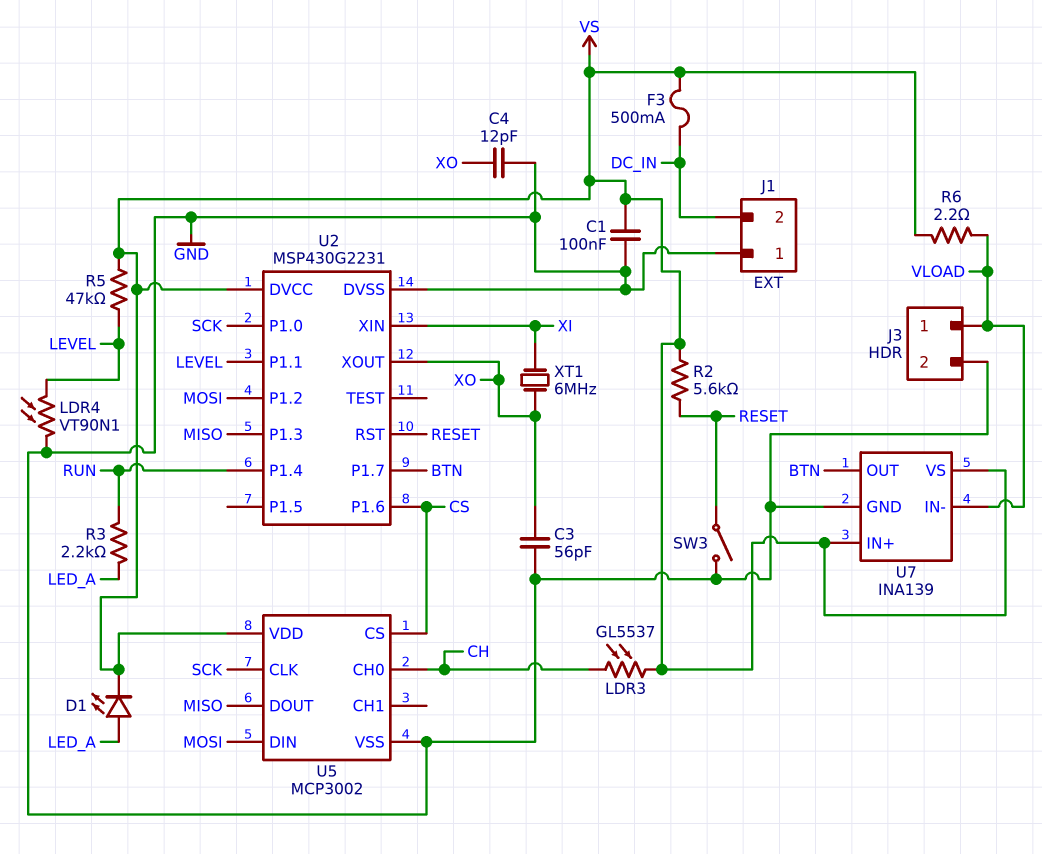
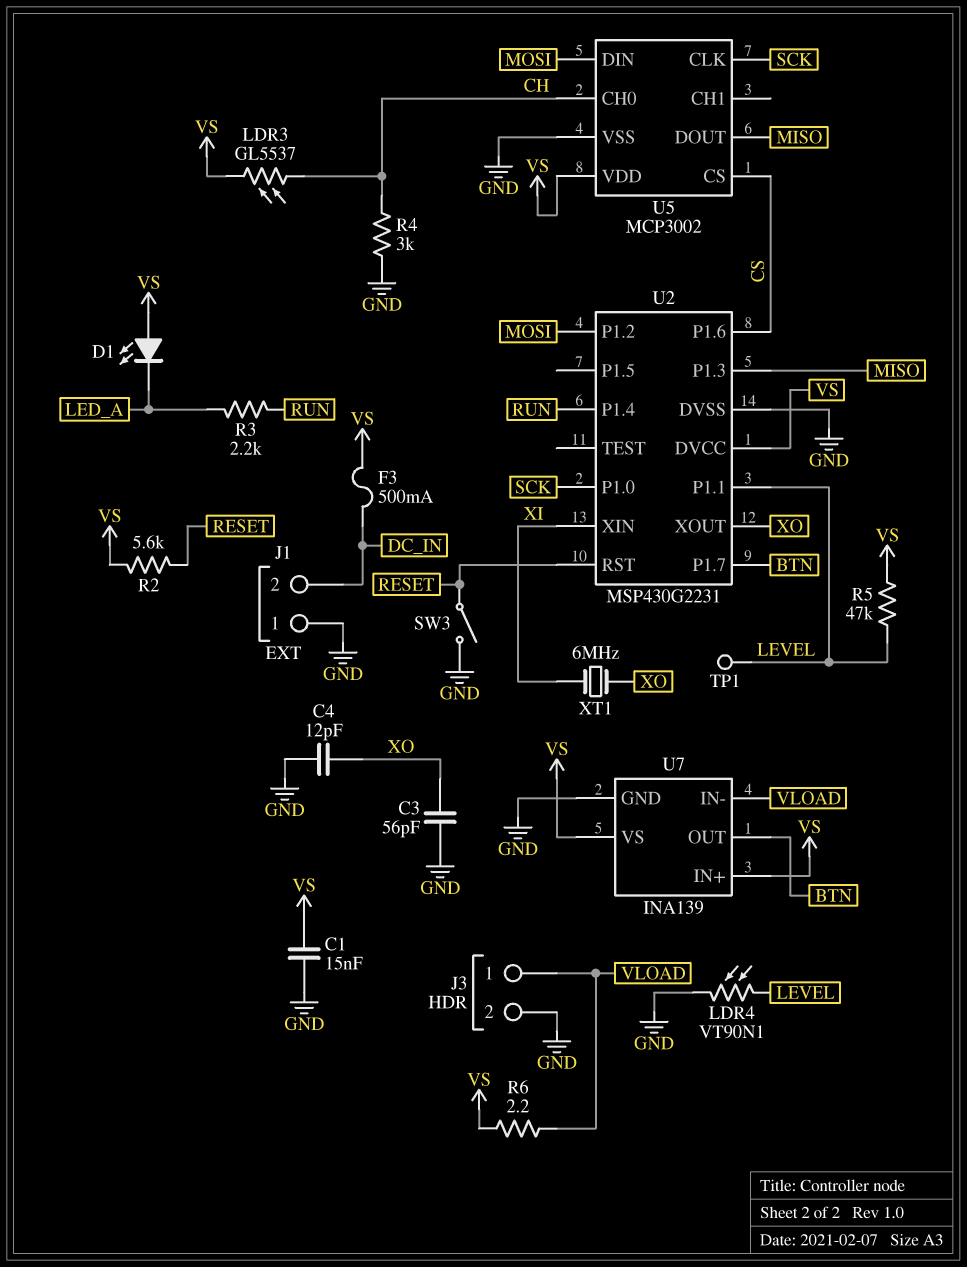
C1: 100nF (GND, VS) -> 15nF (GND, VS)
D1: LED (A LED_A, K VS) -> LED (A VS, K LED_A)
R4: none -> 3k (CH, GND)
TP1: none -> test point (LEVEL)

